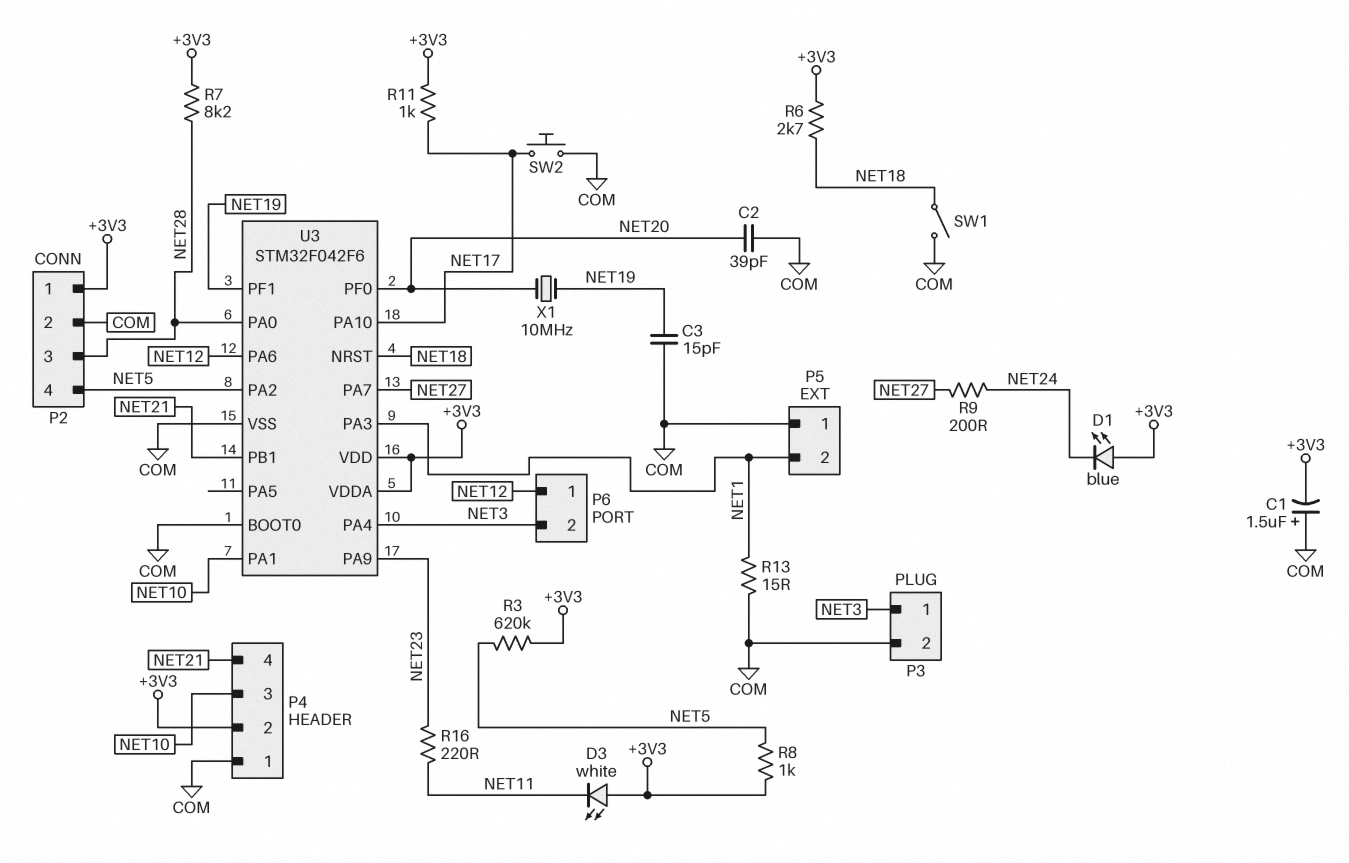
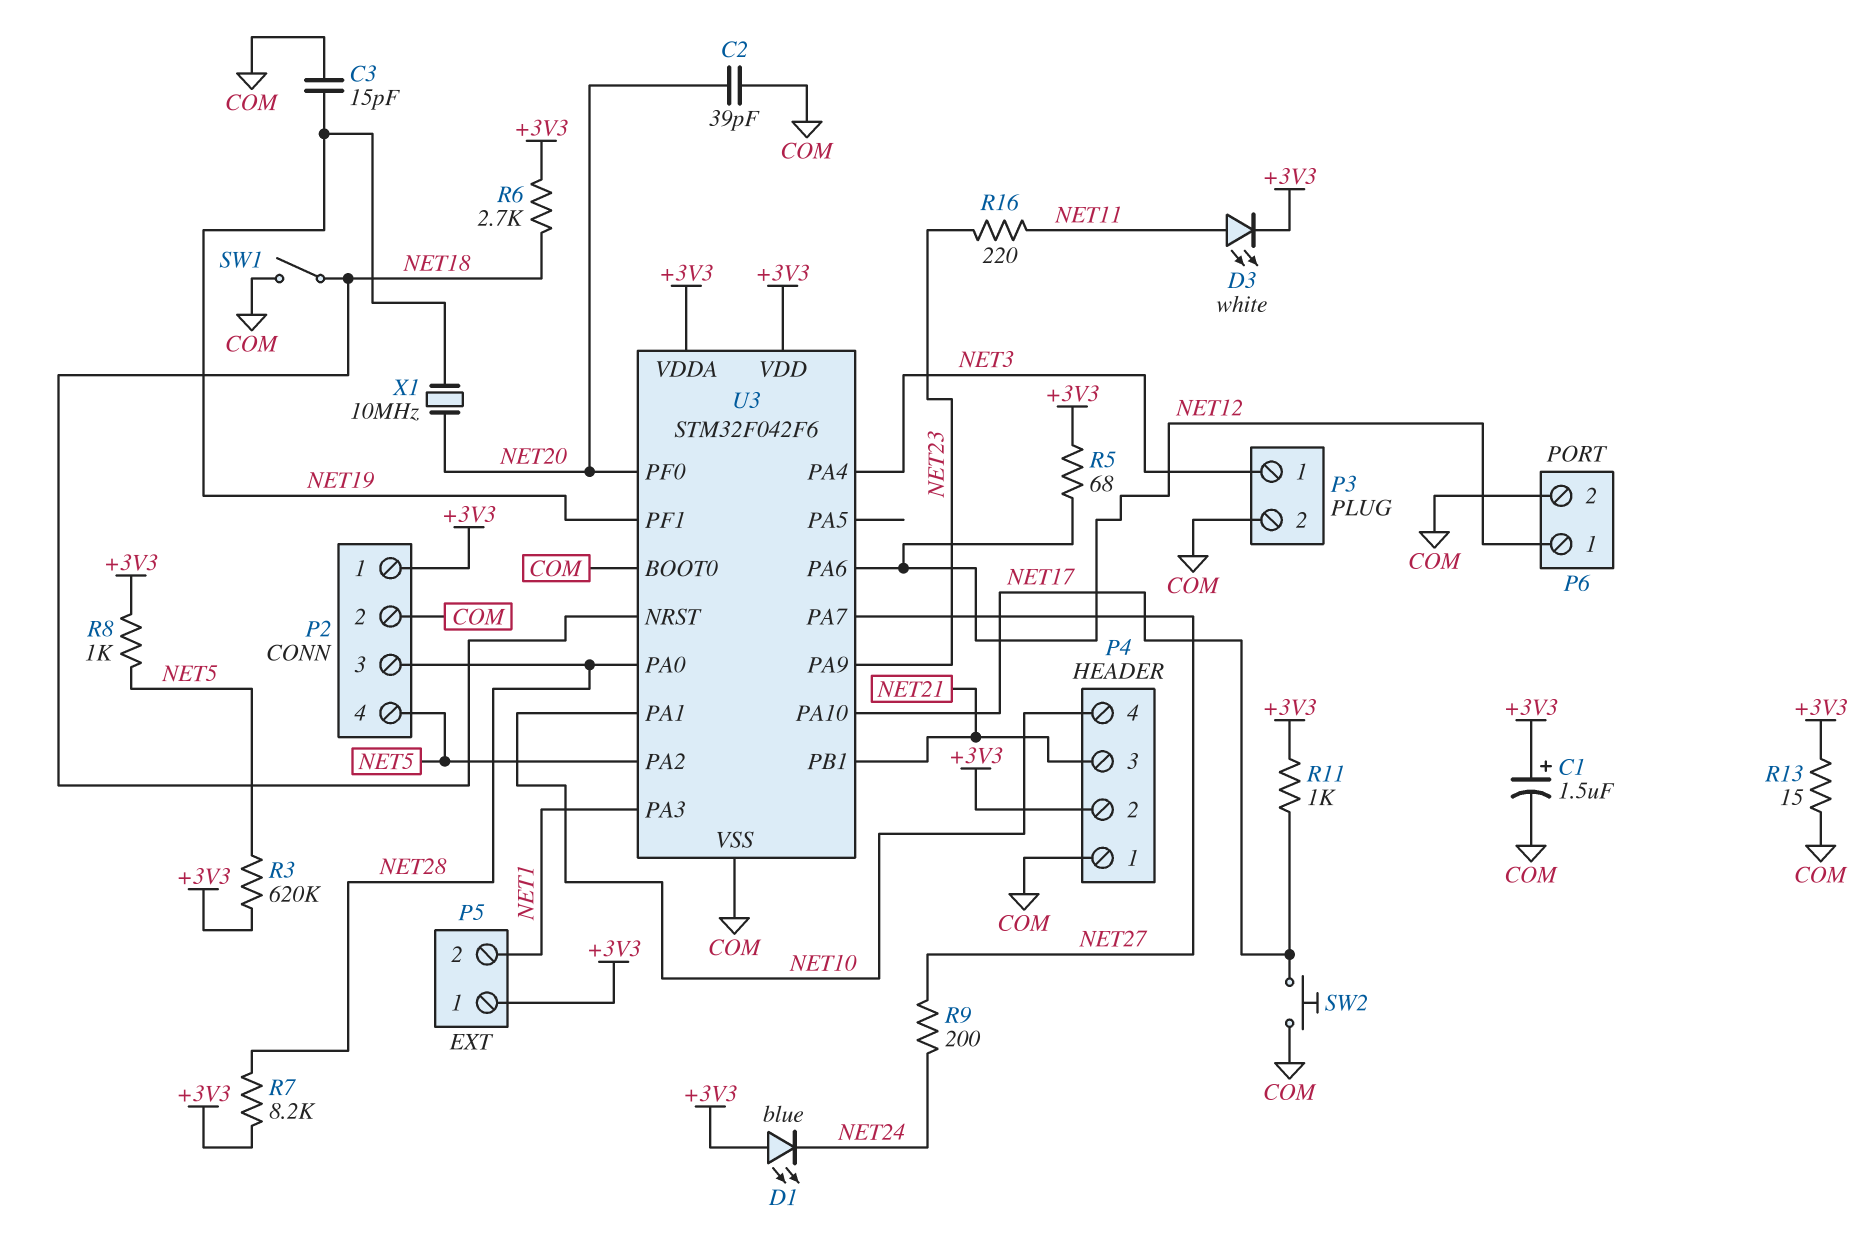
C1: 1.5uF (plus COM, minus +3V3) -> 1.5uF (plus +3V3, minus COM)
D3: LED white (A +3V3, K NET11) -> LED white (A NET11, K +3V3)
P4 pin 3: NET10 -> NET21
P4 pin 4: NET21 -> NET10
P5 pin 1: COM -> +3V3
P6 pin 2: NET3 -> COM
R5: none -> 68 (+3V3, NET12)
R13: 15 (COM, NET1) -> 15 (+3V3, COM)

